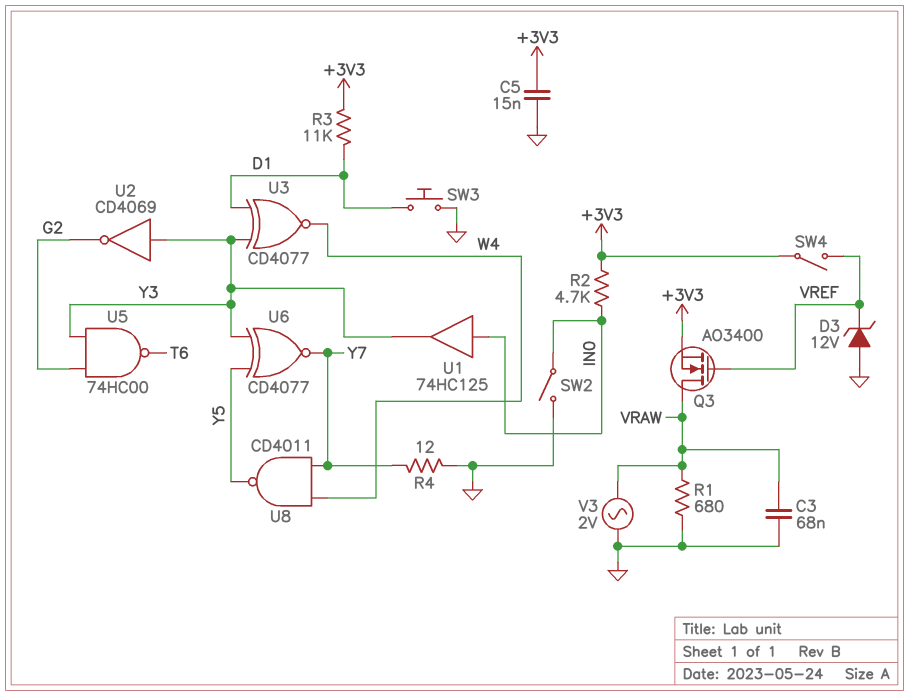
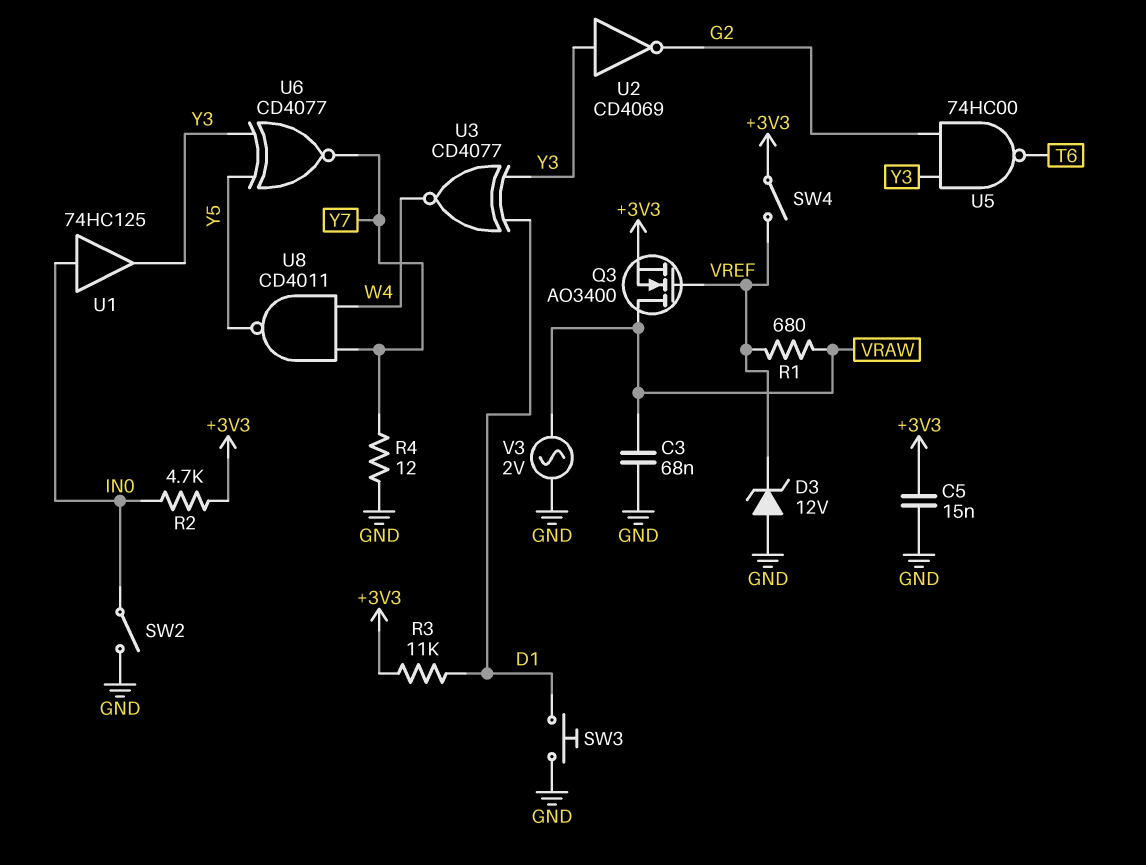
R1: 680 (GND, VRAW) -> 680 (VRAW, VREF)

